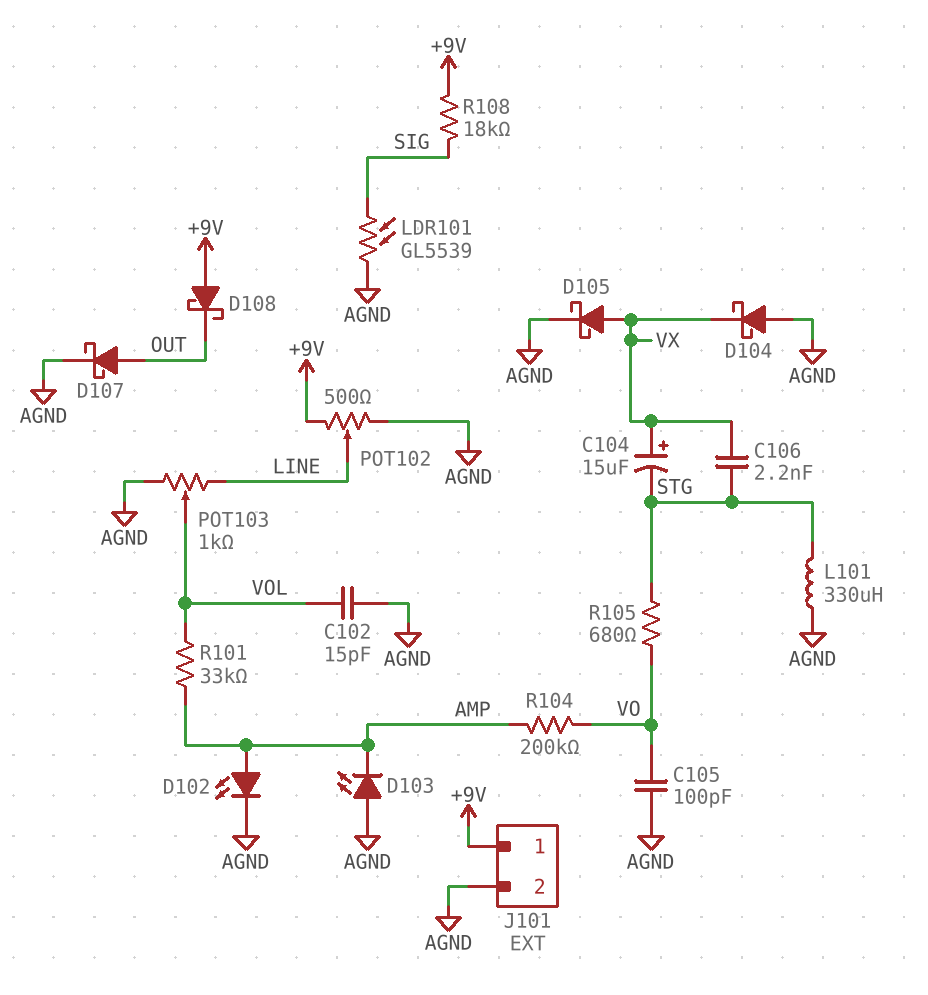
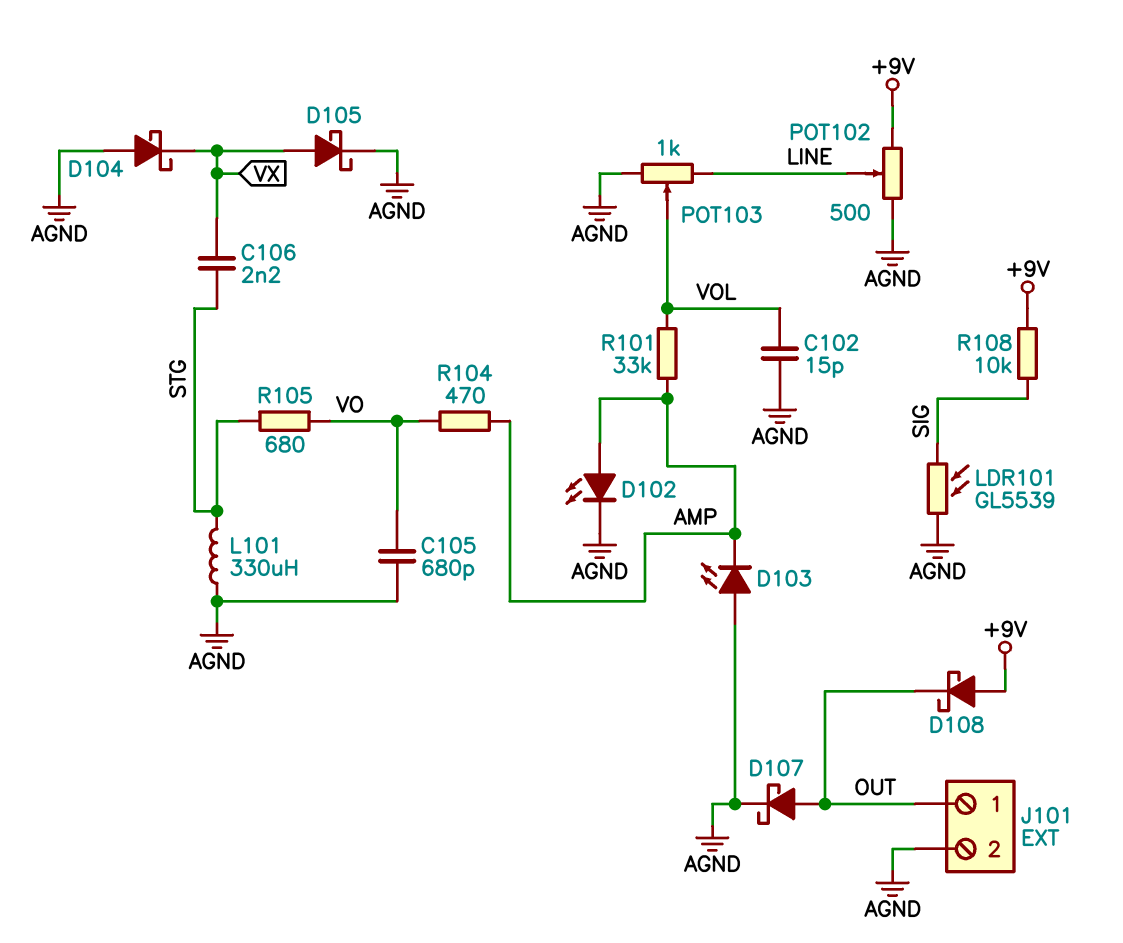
C104: 15uF (plus VX, minus STG) -> none
C105: 100pF (AGND, VO) -> 680pF (AGND, VO)
J101 pin 1: +9V -> OUT
R104: 200k (AMP, VO) -> 470 (AMP, VO)
R108: 18k (+9V, SIG) -> 10k (+9V, SIG)

